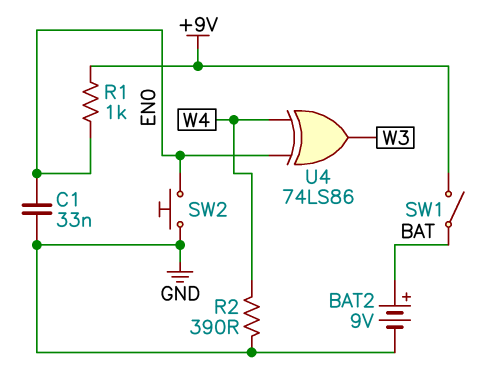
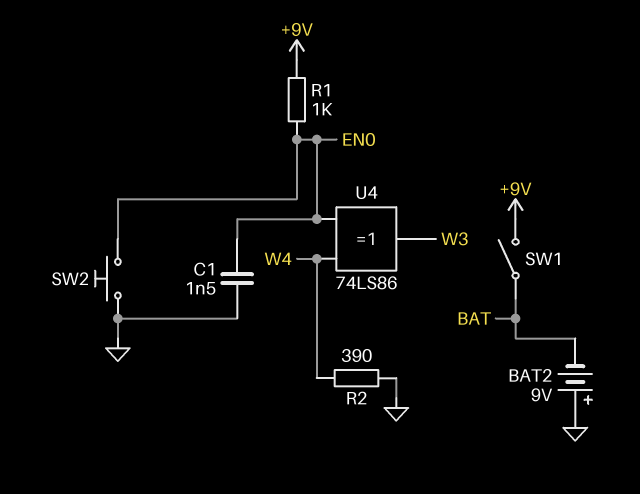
BAT2: 9V (plus BAT, minus GND) -> 9V (plus GND, minus BAT)
C1: 33nF (EN0, GND) -> 1.5nF (EN0, GND)

